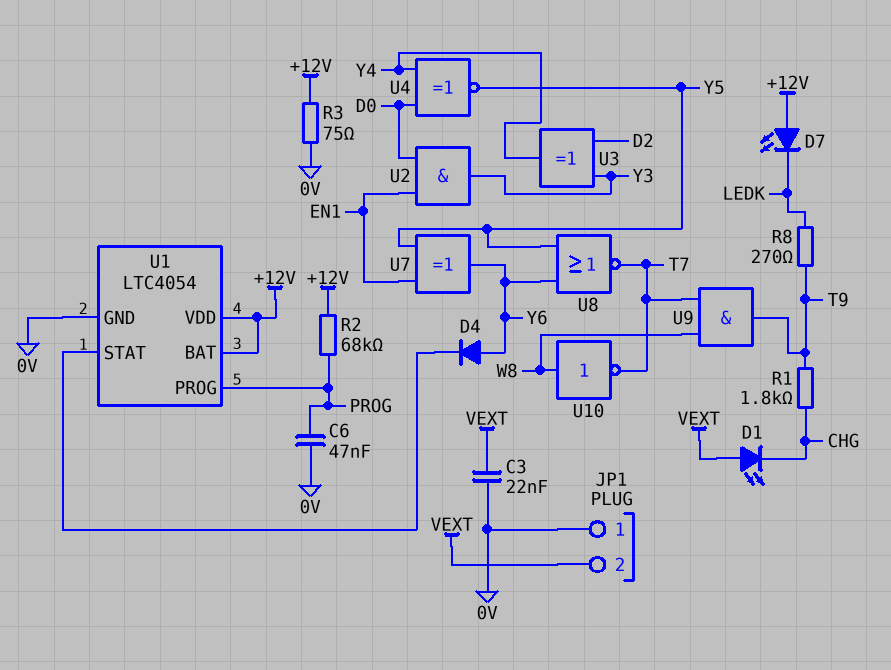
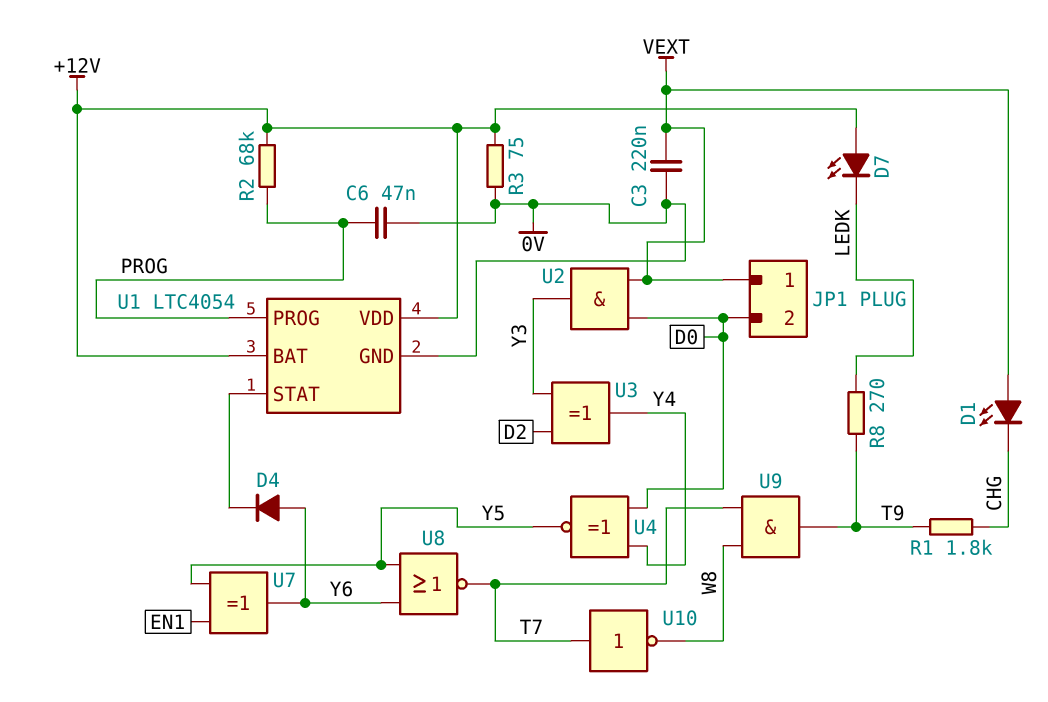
C3: 22nF (0V, VEXT) -> 220nF (0V, VEXT)
JP1 pin 1: 0V -> VEXT
JP1 pin 2: VEXT -> D0
U2: AND (in D0, in EN1, out Y3) -> AND (in D0, in VEXT, out Y3)
U10: NOT (in W8, out T7) -> NOT (in T7, out W8)

